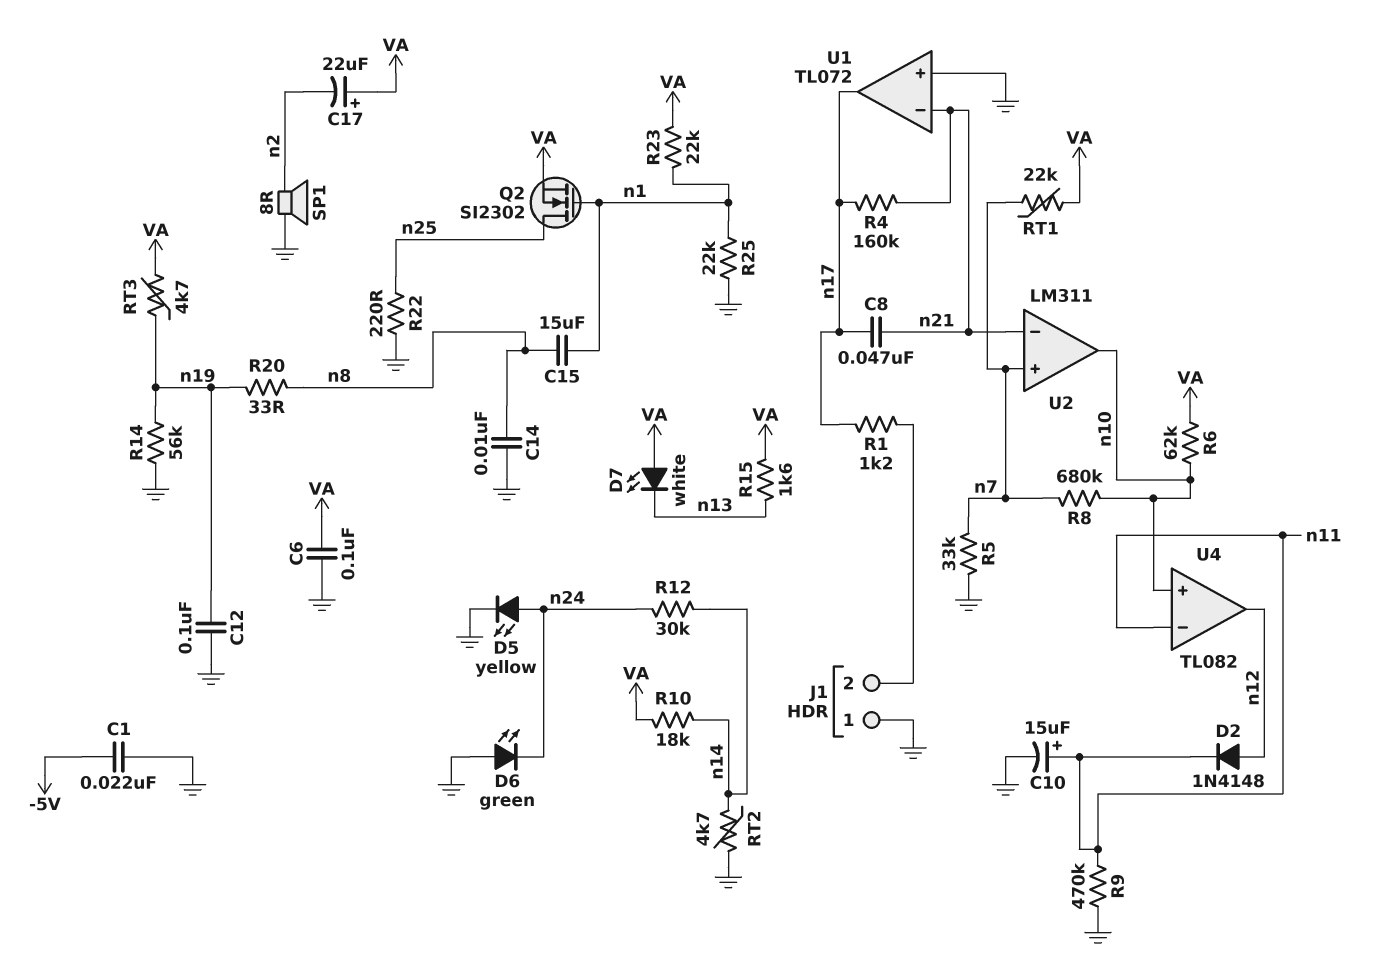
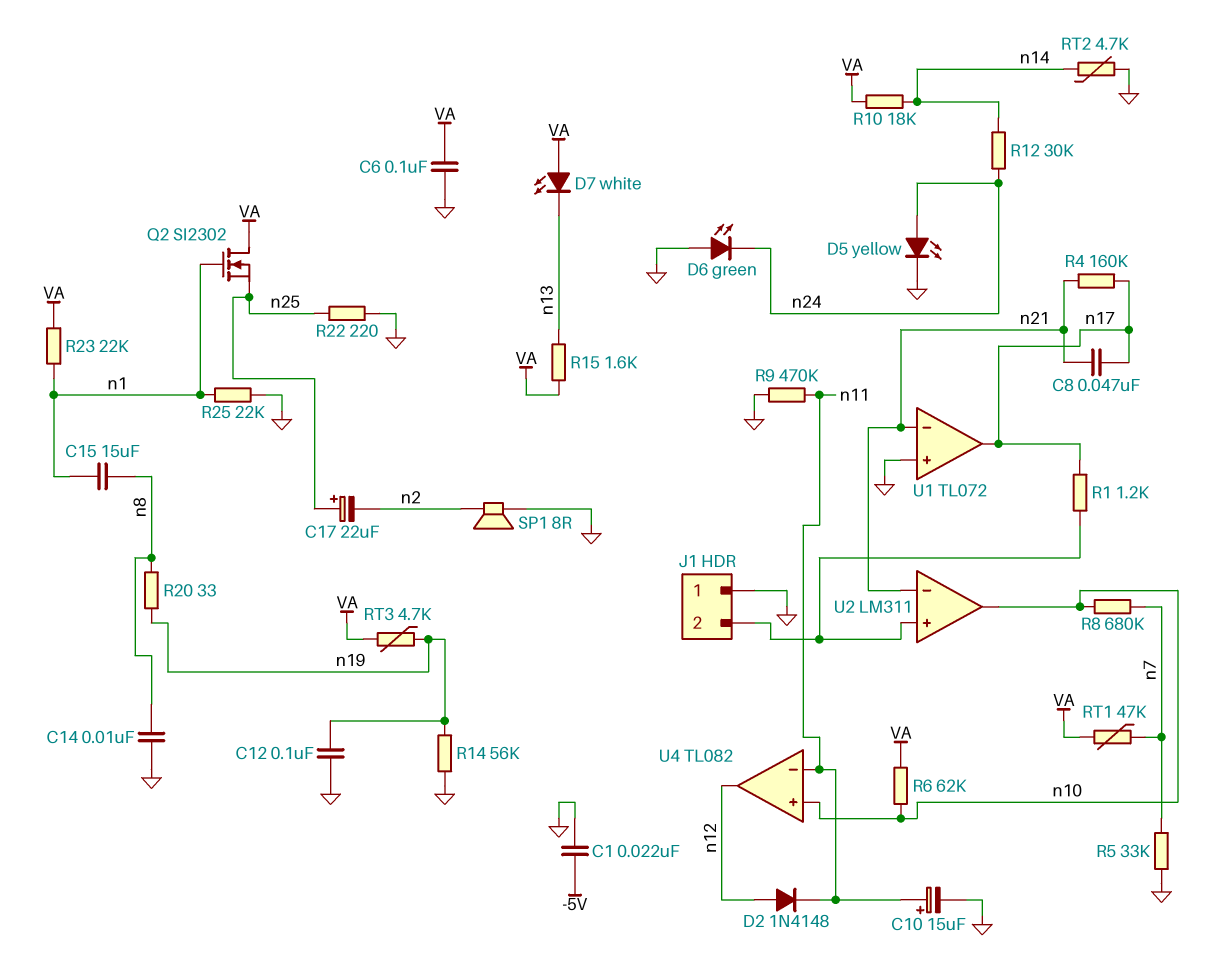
C17: 22uF (plus VA, minus n2) -> 22uF (plus n25, minus n2)
Q2: NMOS SI2302 (G n1, D n25, S VA) -> NMOS SI2302 (G n1, D VA, S n25)
RT1: 22k (VA, n7) -> 47k (VA, n7)
U2 pin in+: n7 -> J1/2

